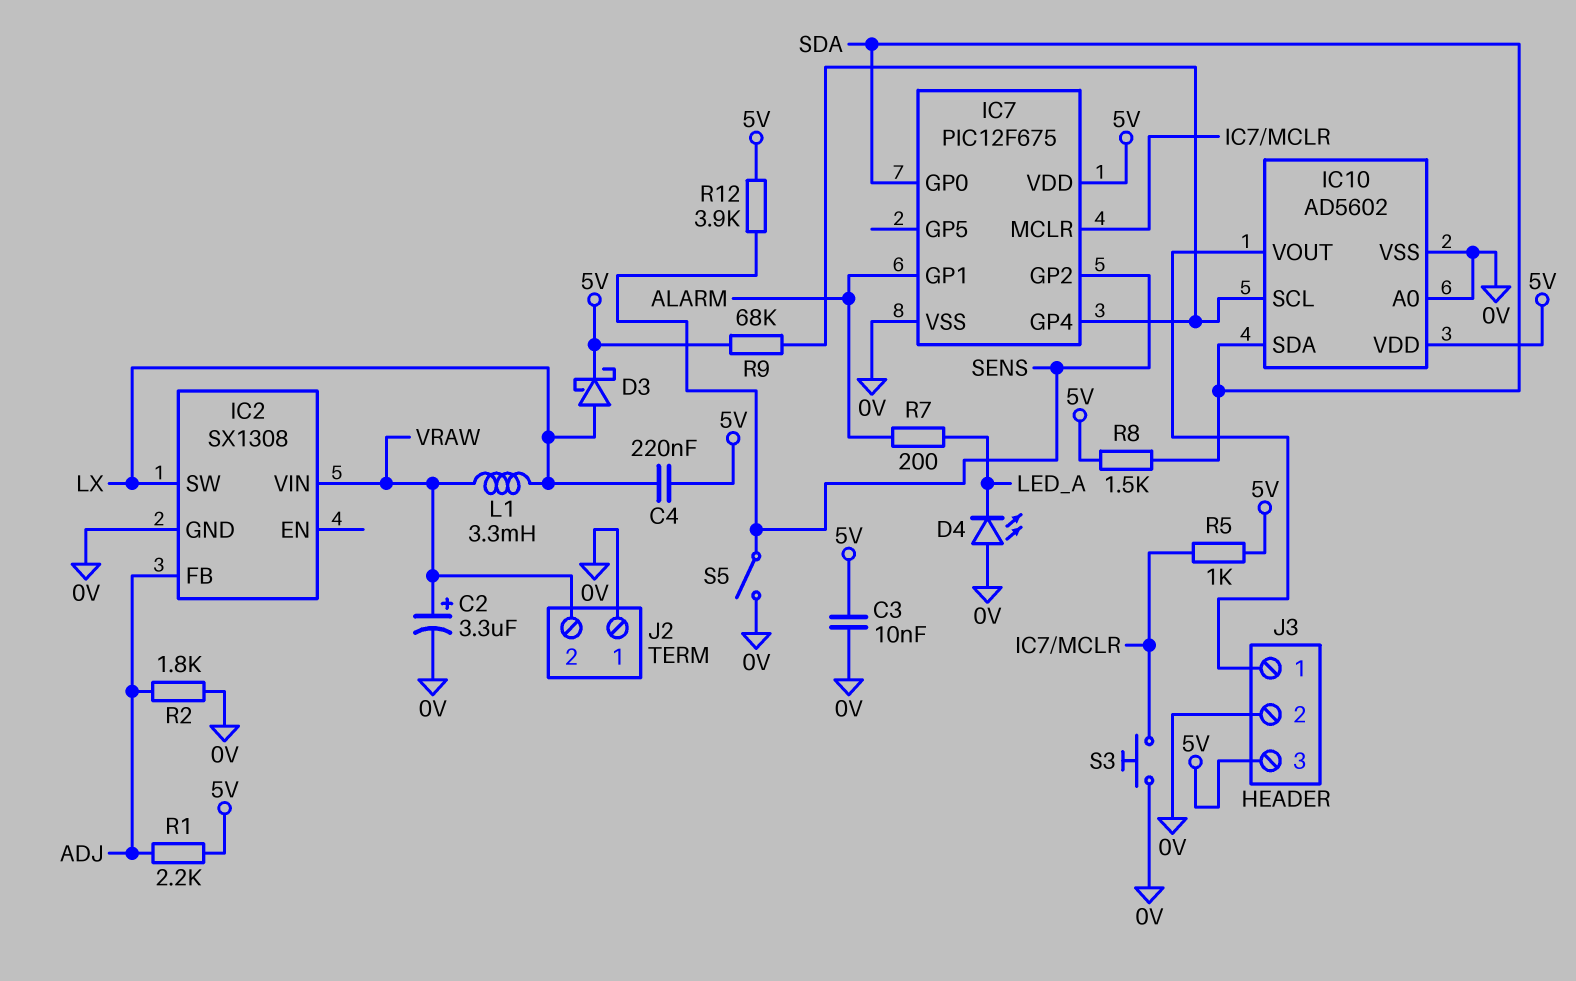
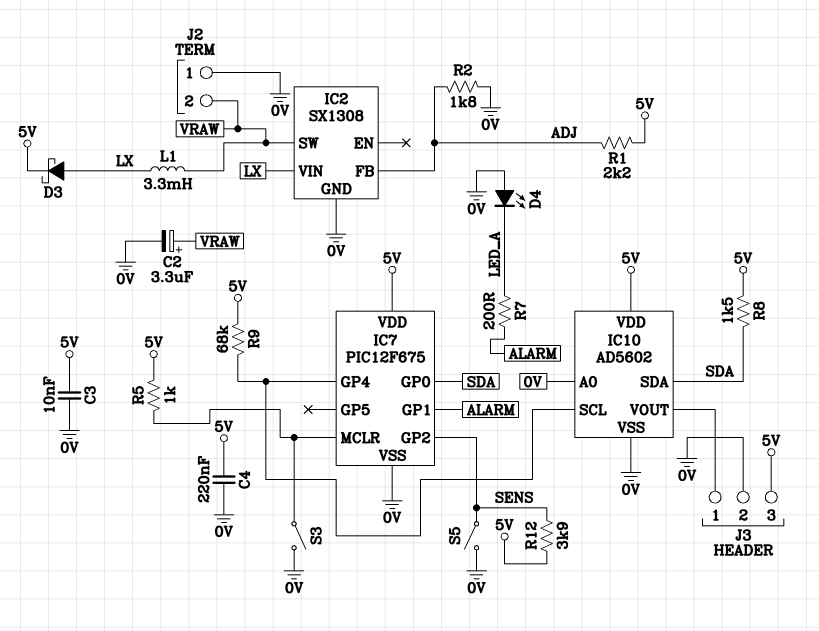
C4: 220nF (5V, LX) -> 220nF (0V, 5V)
IC2 pin SW: LX -> VRAW
IC2 pin VIN: VRAW -> LX
S3: button (0V, IC7/MCLR) -> switch (0V, IC7/MCLR)

